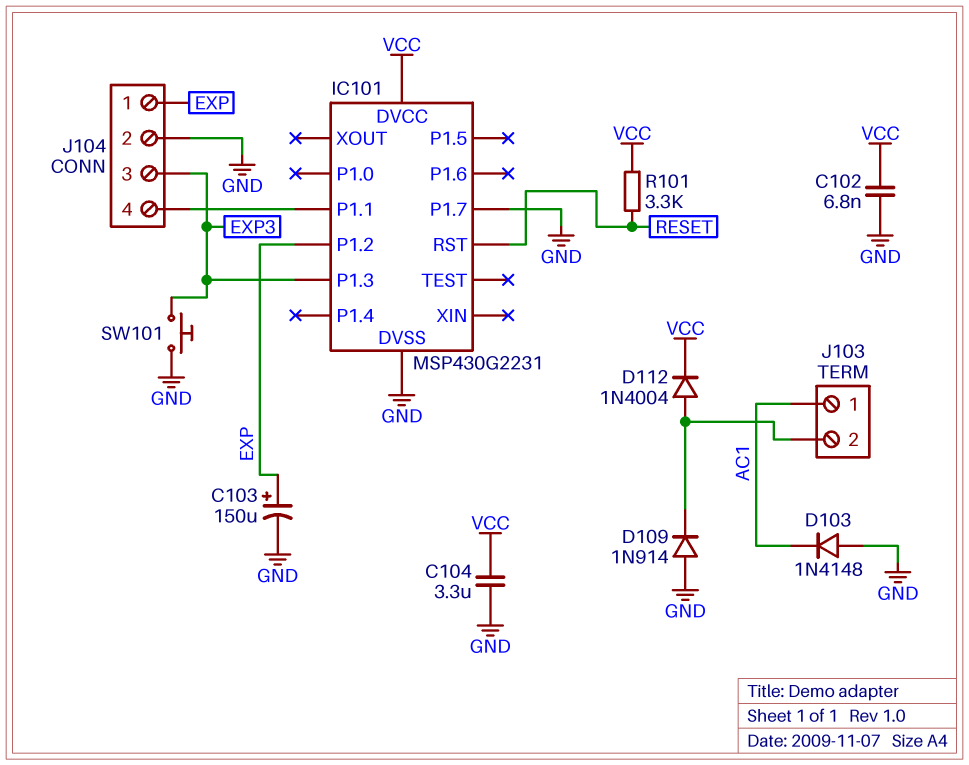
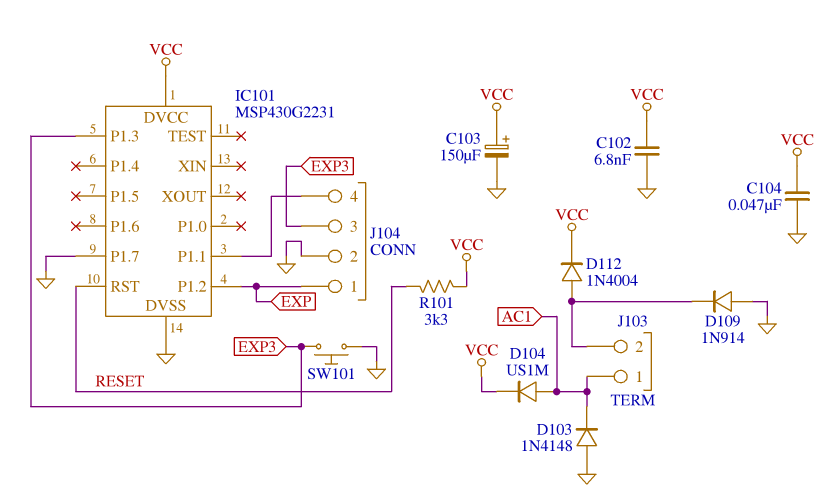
C103: 150uF (plus EXP, minus GND) -> 150uF (plus VCC, minus GND)
C104: 3.3uF (GND, VCC) -> 47nF (GND, VCC)
D104: none -> diode US1M (A AC1, K VCC)

